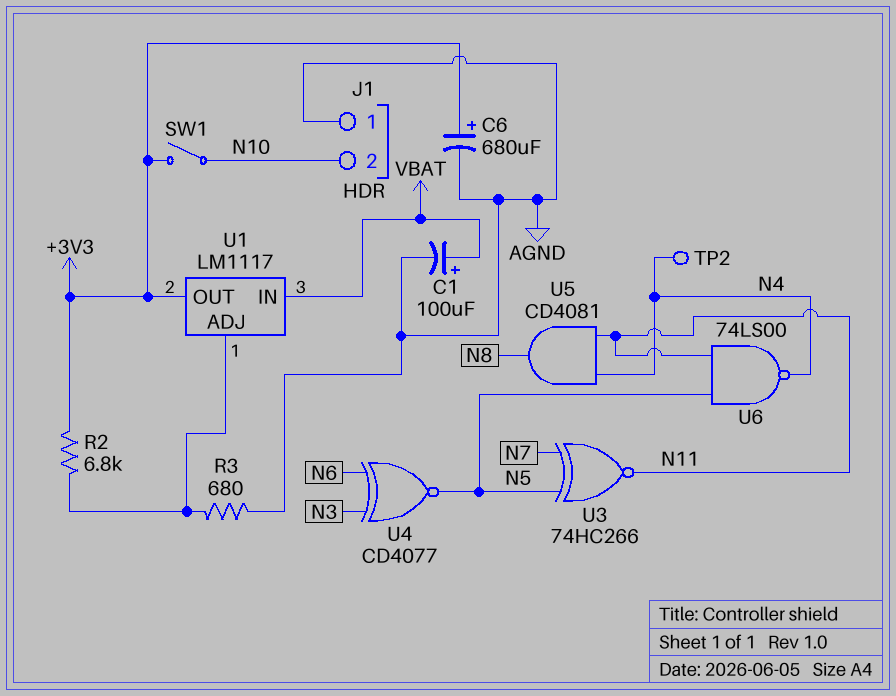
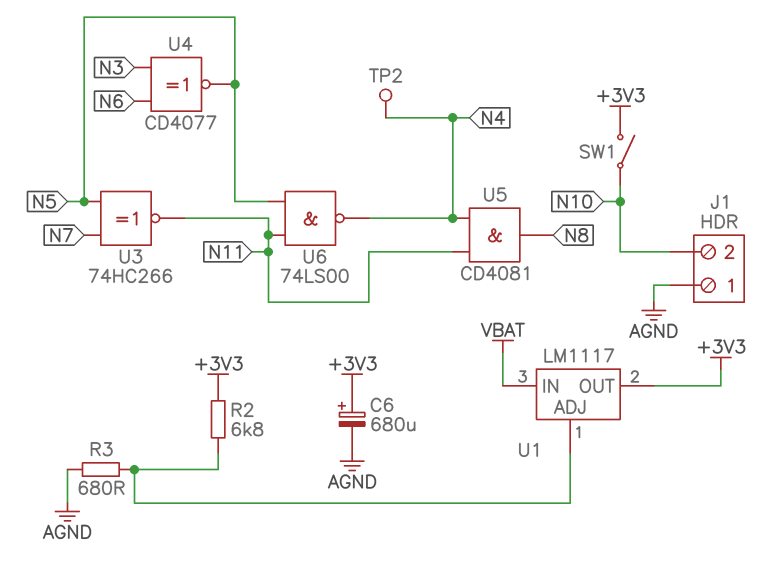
C1: 100uF (plus VBAT, minus AGND) -> none

